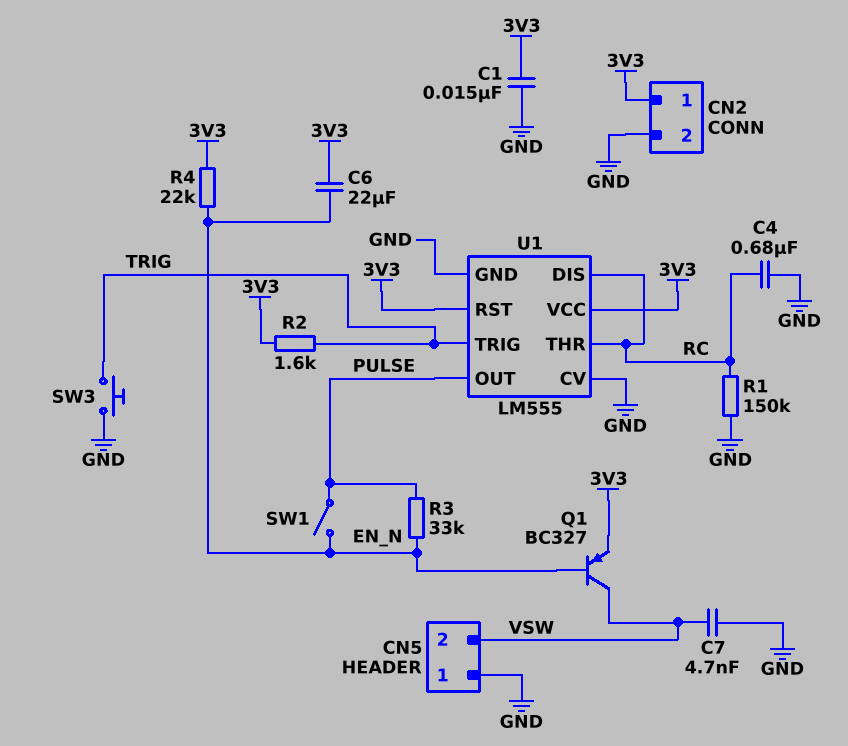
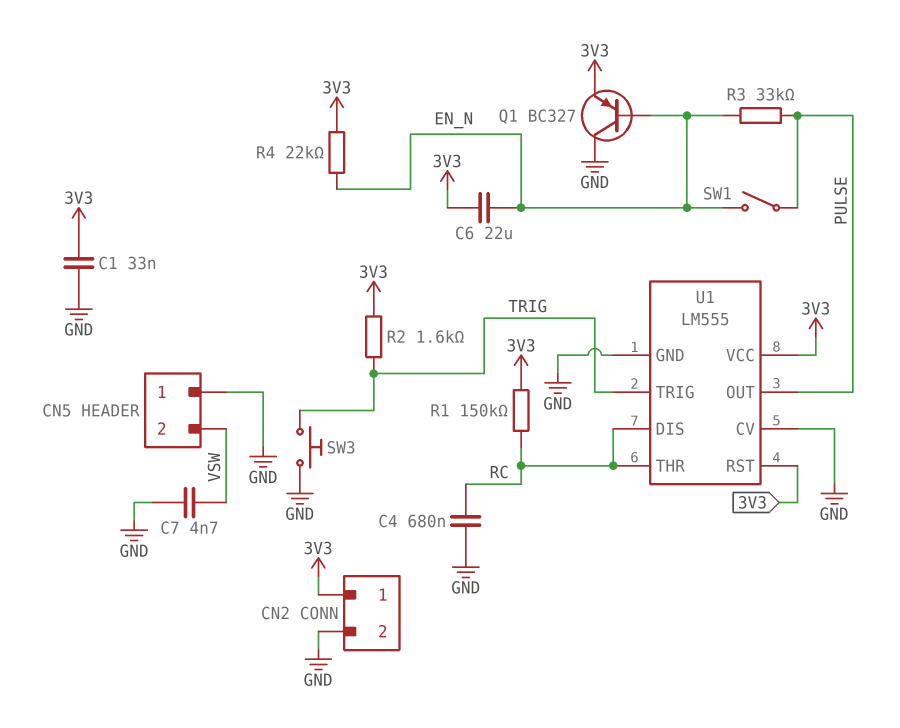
C1: 15nF (3V3, GND) -> 33nF (3V3, GND)
Q1: PNP BC327 (B EN_N, C VSW, E 3V3) -> PNP BC327 (B EN_N, C GND, E 3V3)
R1: 150k (GND, RC) -> 150k (3V3, RC)

